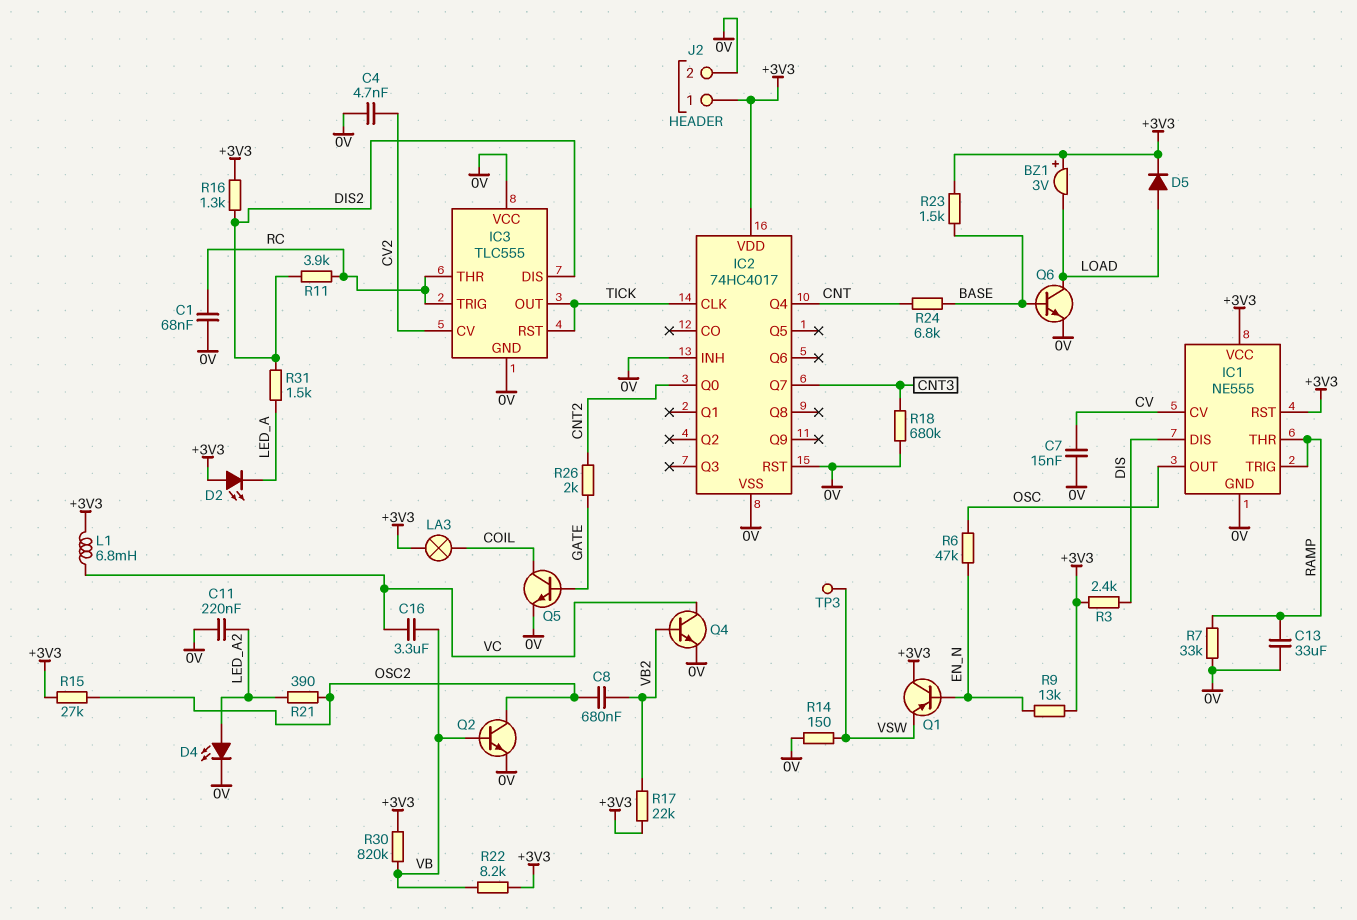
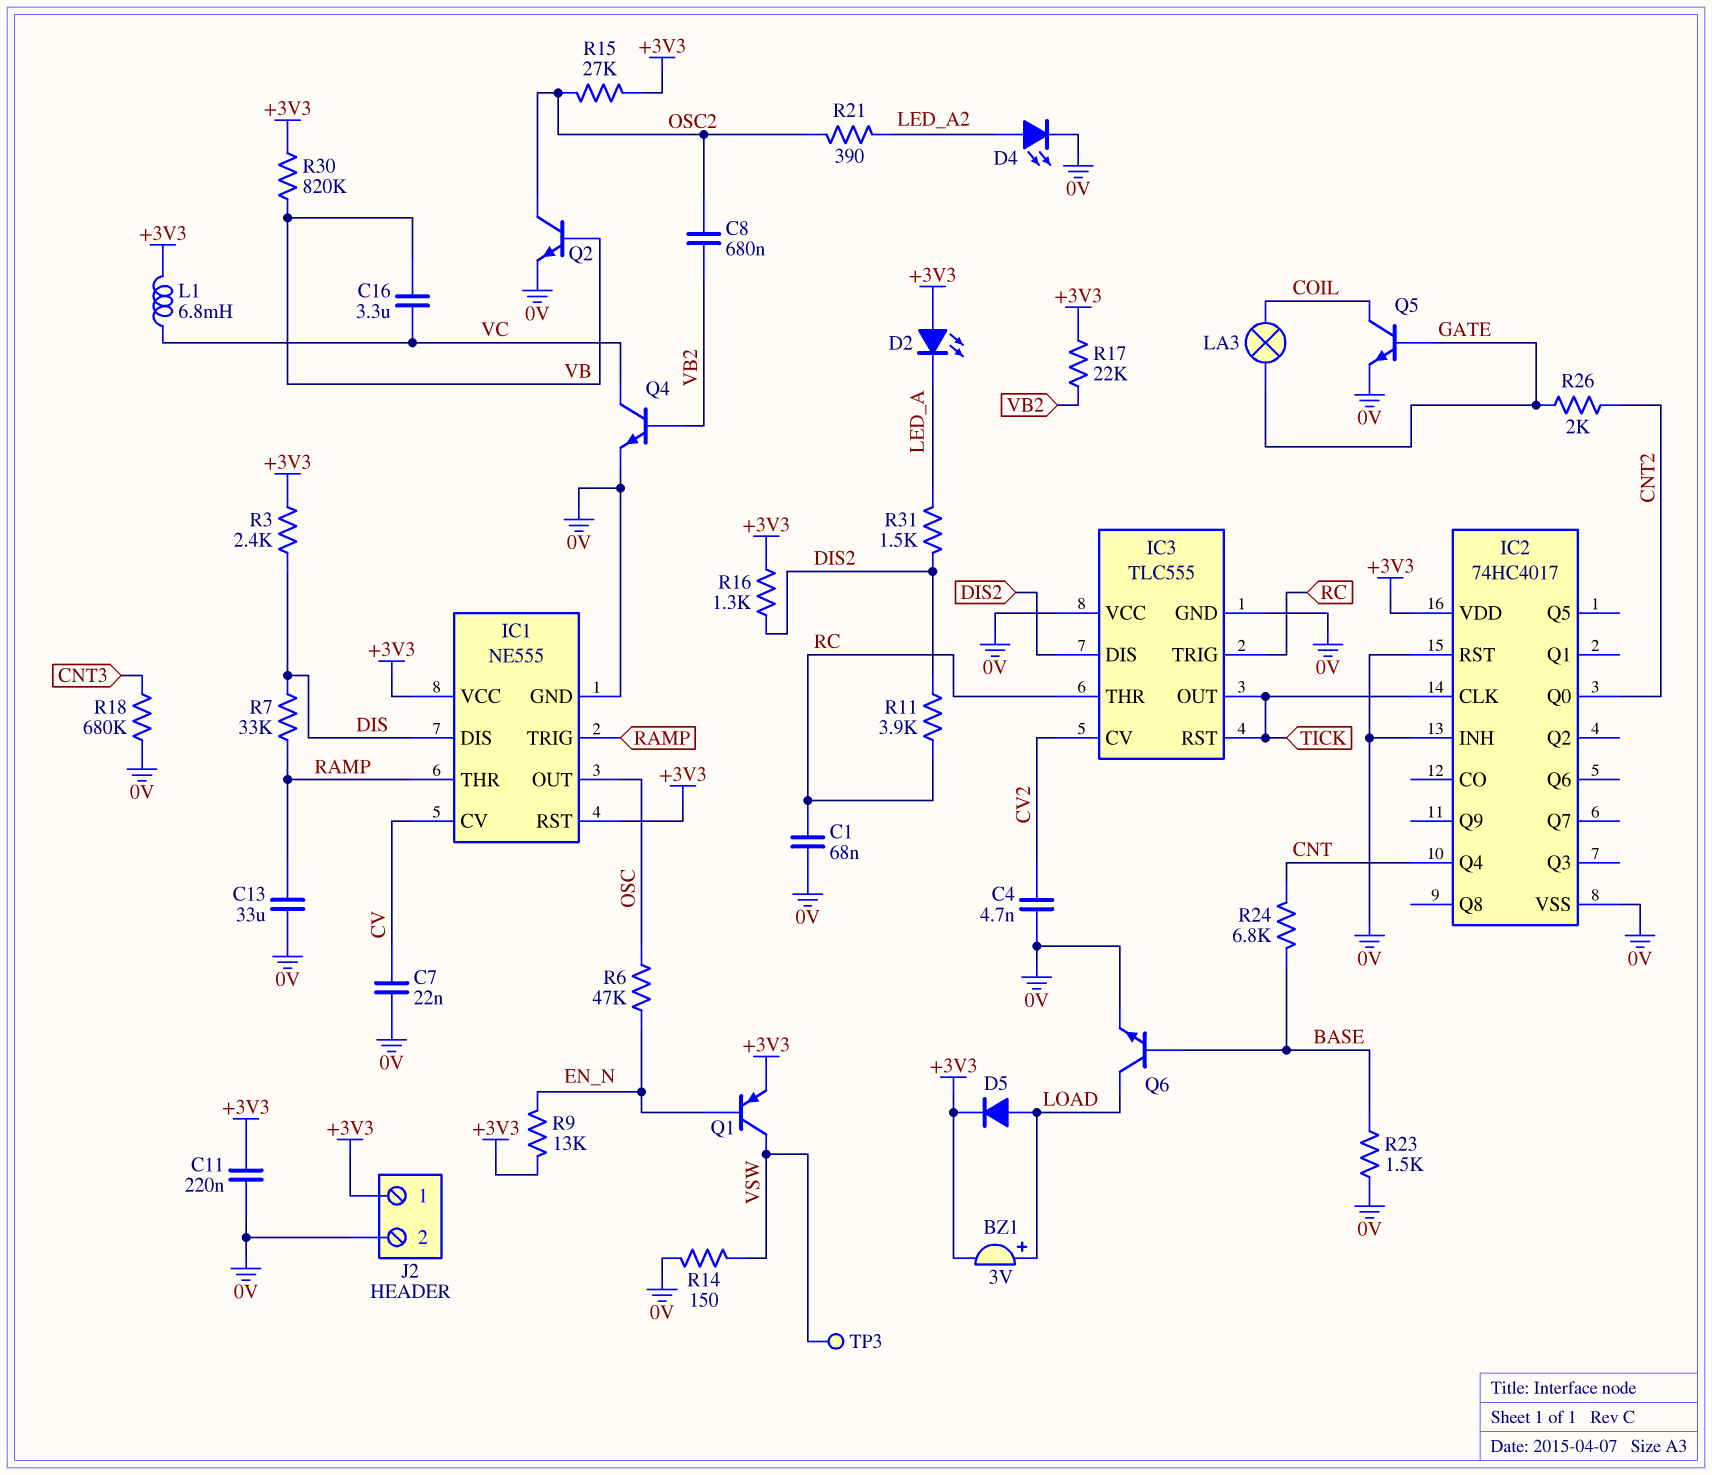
BZ1: buzzer 3V (plus +3V3, minus LOAD) -> buzzer 3V (plus LOAD, minus +3V3)
C7: 15nF (0V, CV) -> 22nF (0V, CV)
C11: 220nF (0V, LED_A2) -> 220nF (+3V3, 0V)
IC2 pin Q7: CNT3 -> none
LA3: lamp (+3V3, COIL) -> lamp (COIL, GATE)
Q1: PNP (B EN_N, C +3V3, E VSW) -> PNP (B EN_N, C VSW, E +3V3)
R7: 33k (0V, RAMP) -> 33k (DIS, RAMP)
R22: 8.2k (+3V3, VB) -> none
R23: 1.5k (+3V3, BASE) -> 1.5k (0V, BASE)

